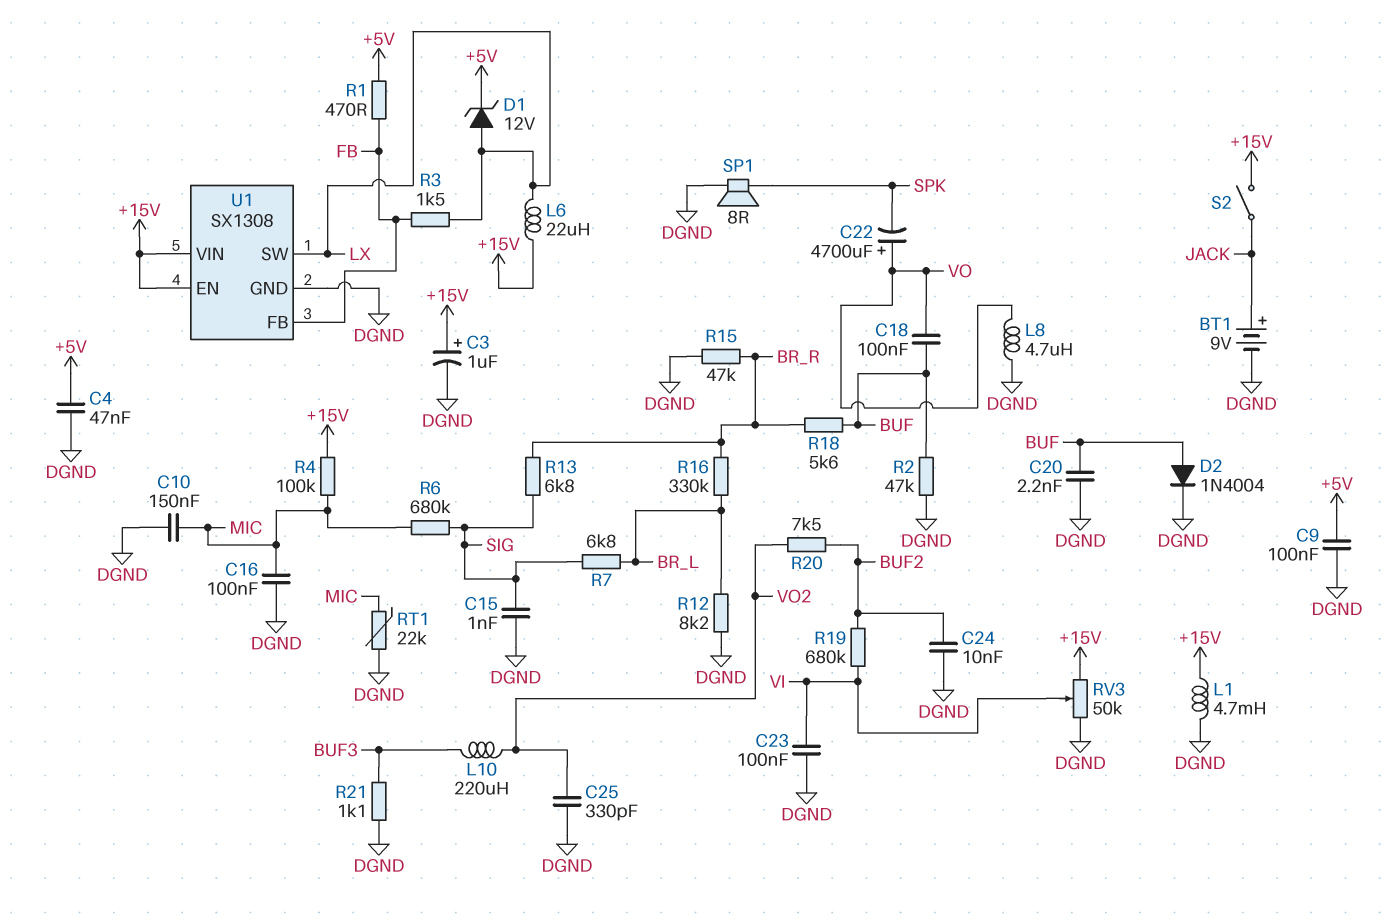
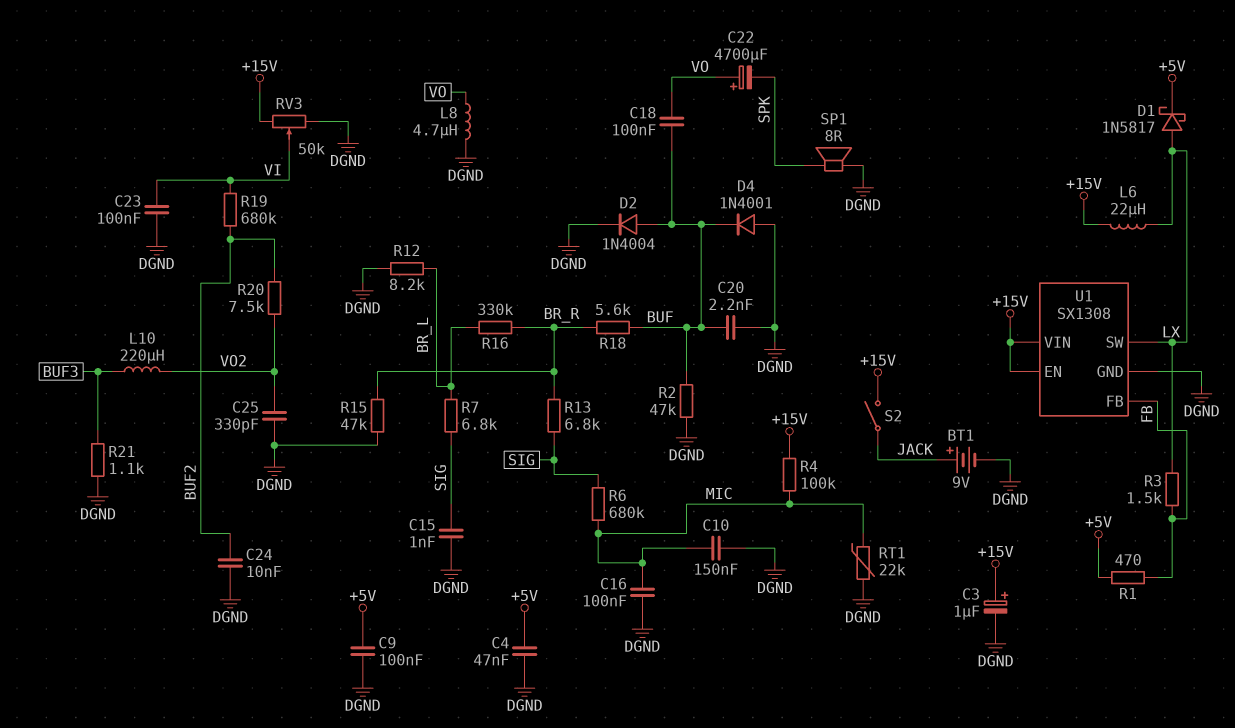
D1: zener 12V (A LX, K +5V) -> schottky 1N5817 (A LX, K +5V)
D4: none -> diode 1N4001 (A DGND, K BUF)
L1: 4.7mH (+15V, DGND) -> none

